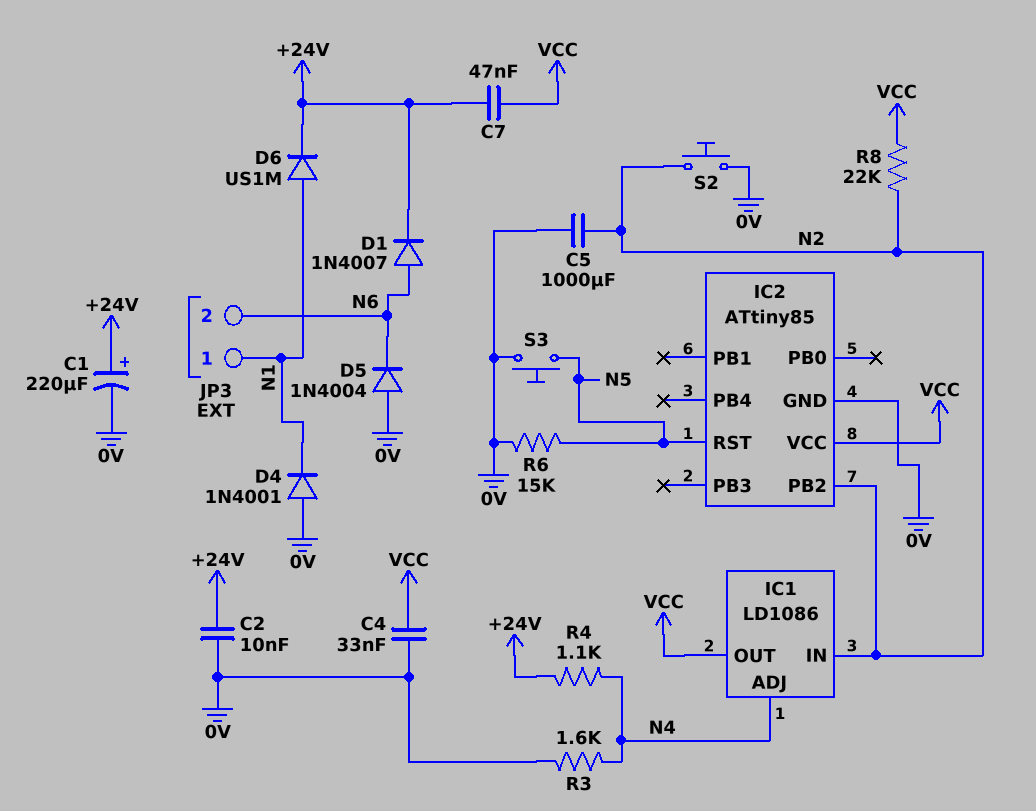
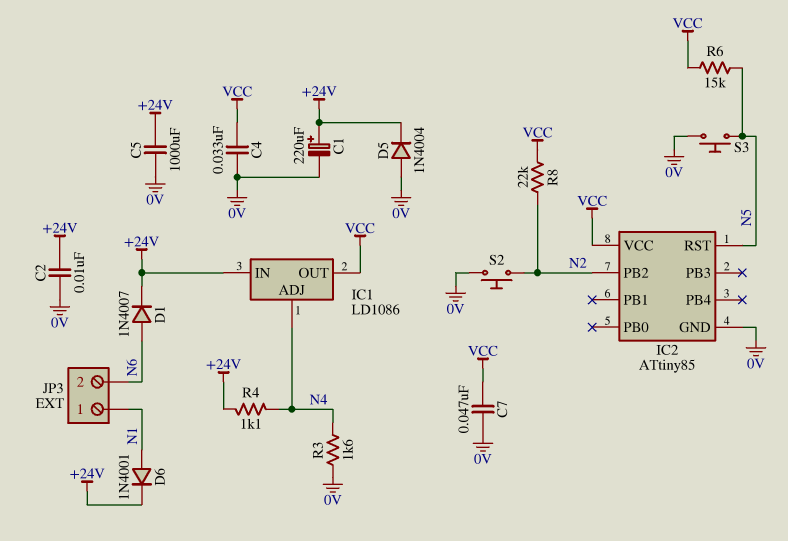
C5: 1000uF (0V, N2) -> 1000uF (+24V, 0V)
C7: 47nF (+24V, VCC) -> 47nF (0V, VCC)
D4: diode 1N4001 (A 0V, K N1) -> none
D5: diode 1N4004 (A 0V, K N6) -> diode 1N4004 (A 0V, K +24V)
D6: diode US1M (A N1, K +24V) -> diode 1N4001 (A N1, K +24V)
IC1 pin IN: N2 -> +24V
R6: 15k (0V, N5) -> 15k (N5, VCC)

